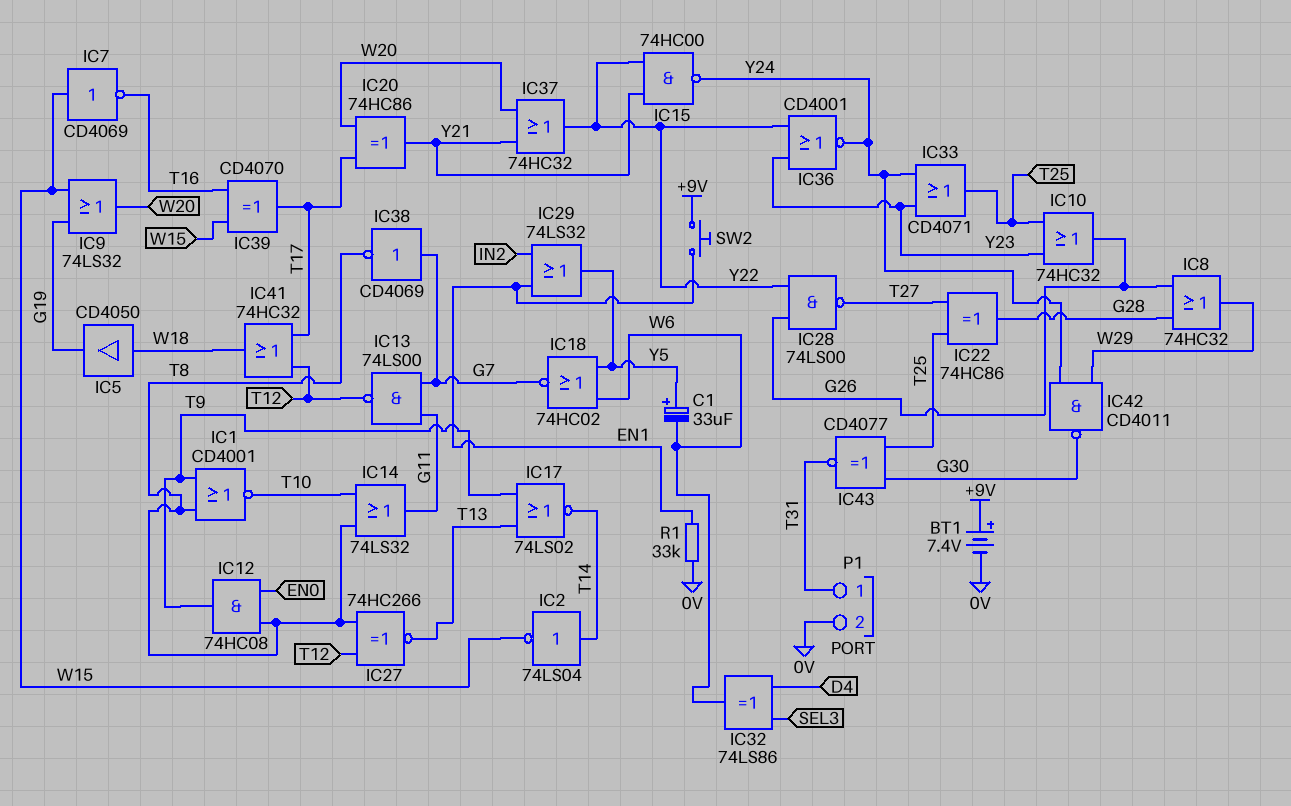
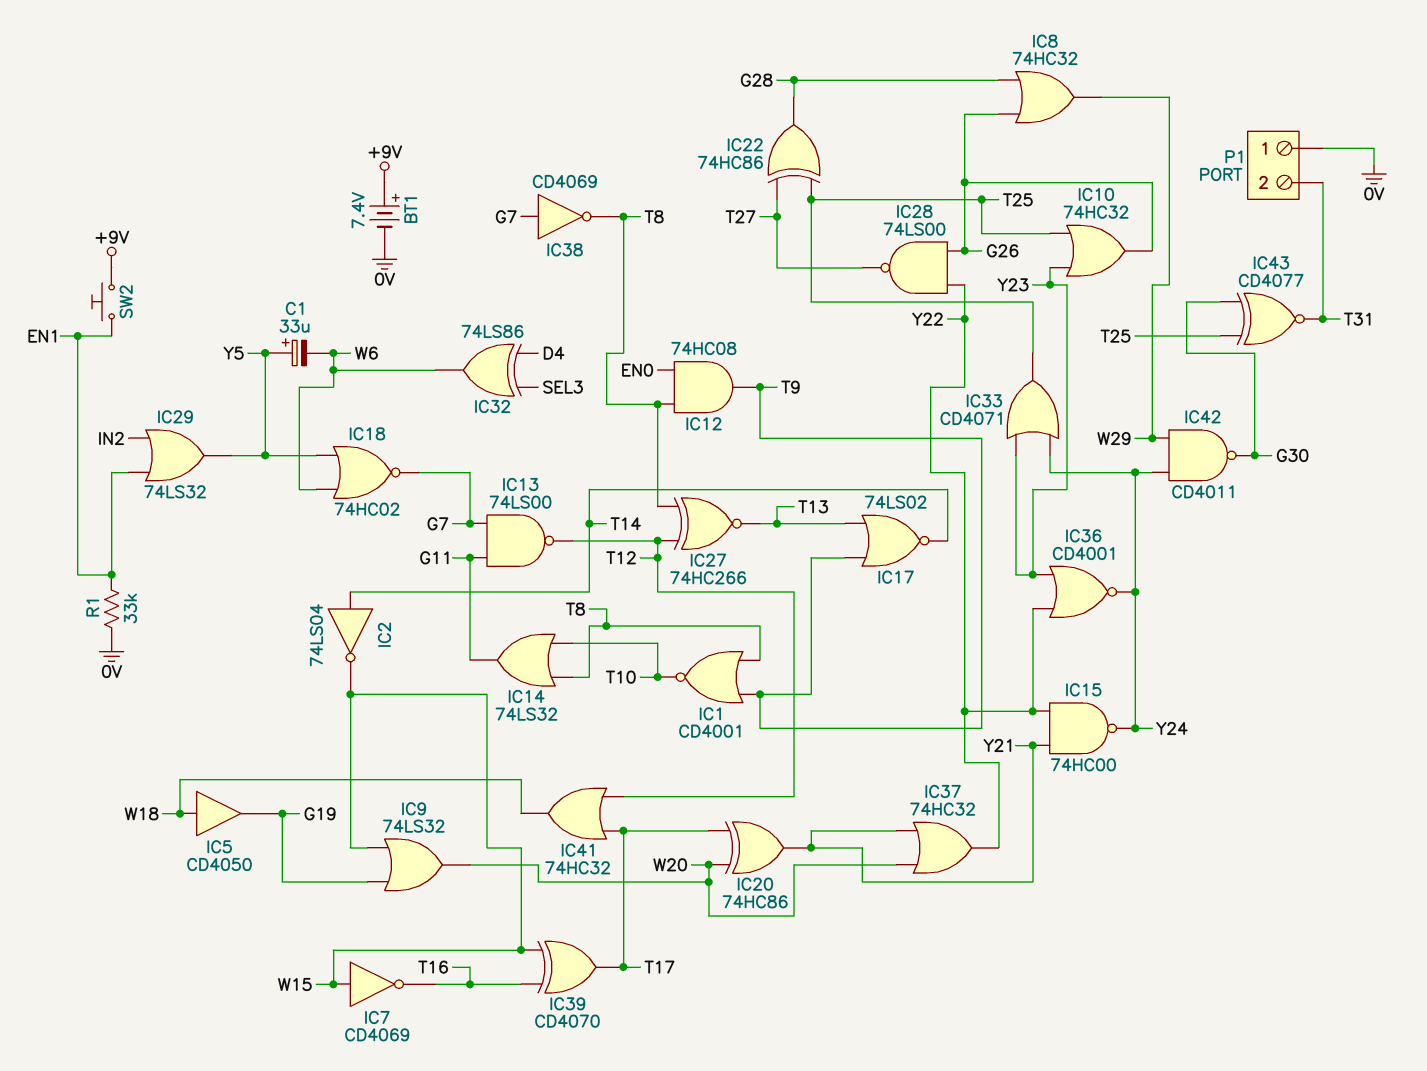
P1 pin 1: T31 -> 0V
P1 pin 2: 0V -> T31

